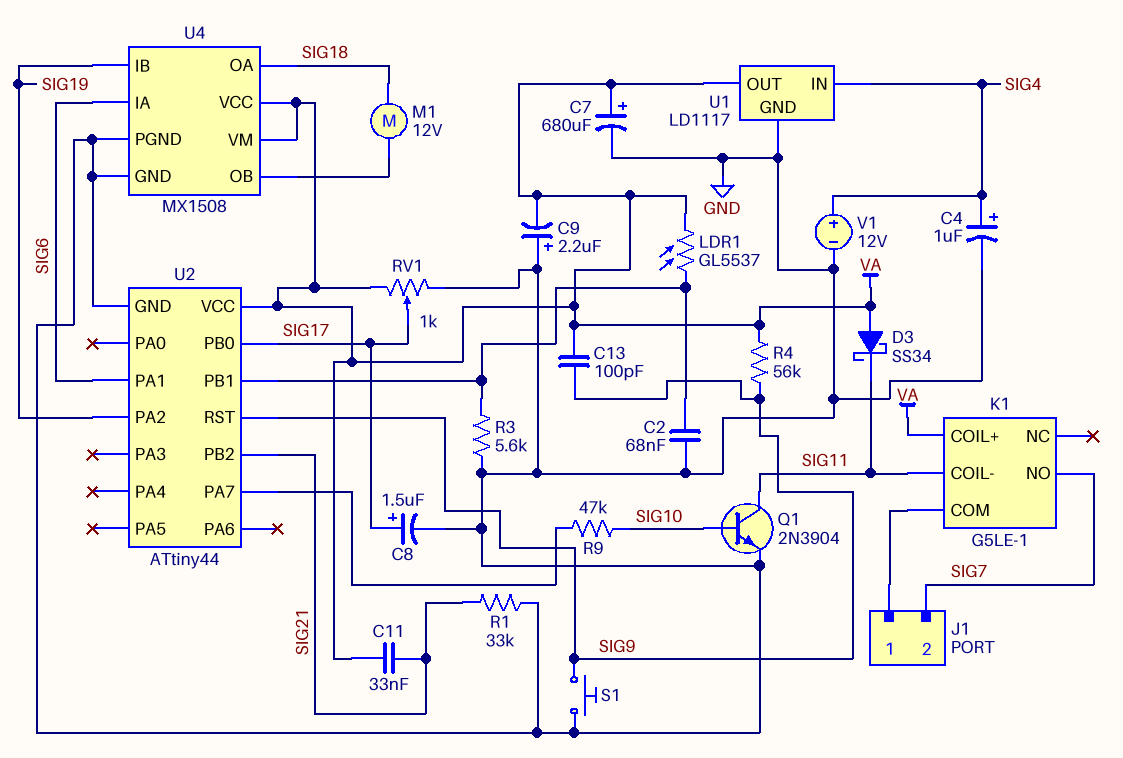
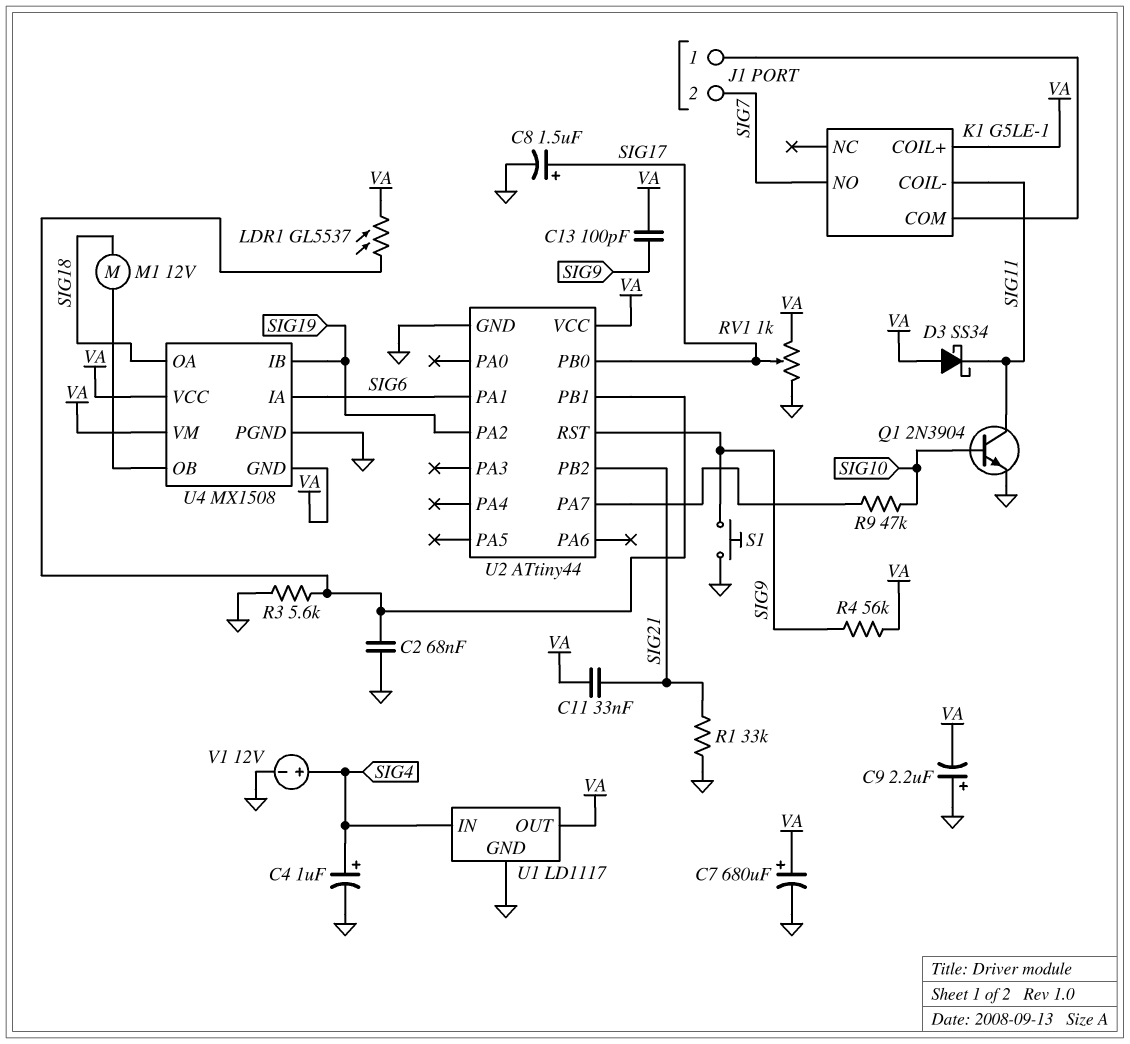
U4 pin GND: GND -> VA

